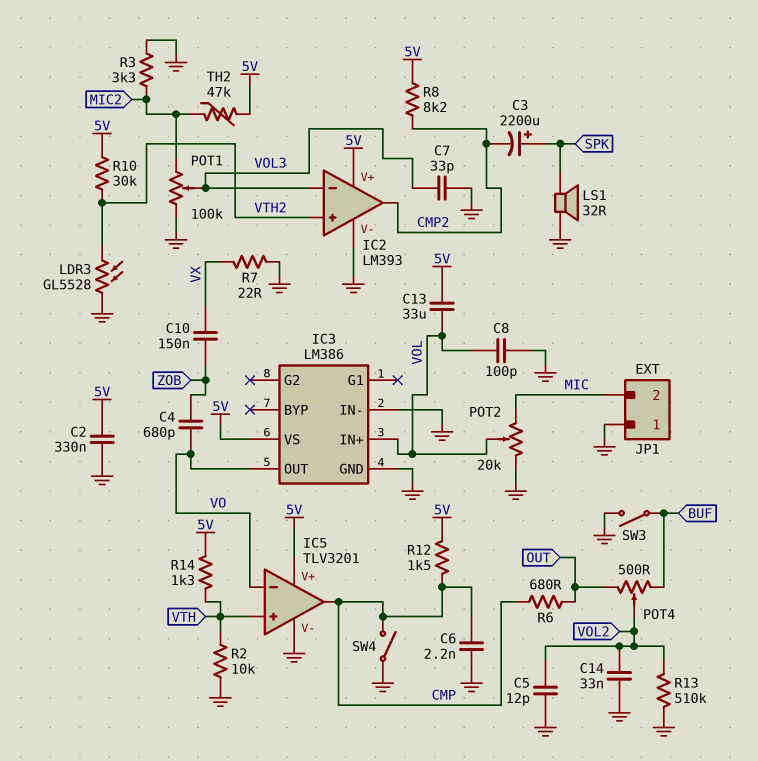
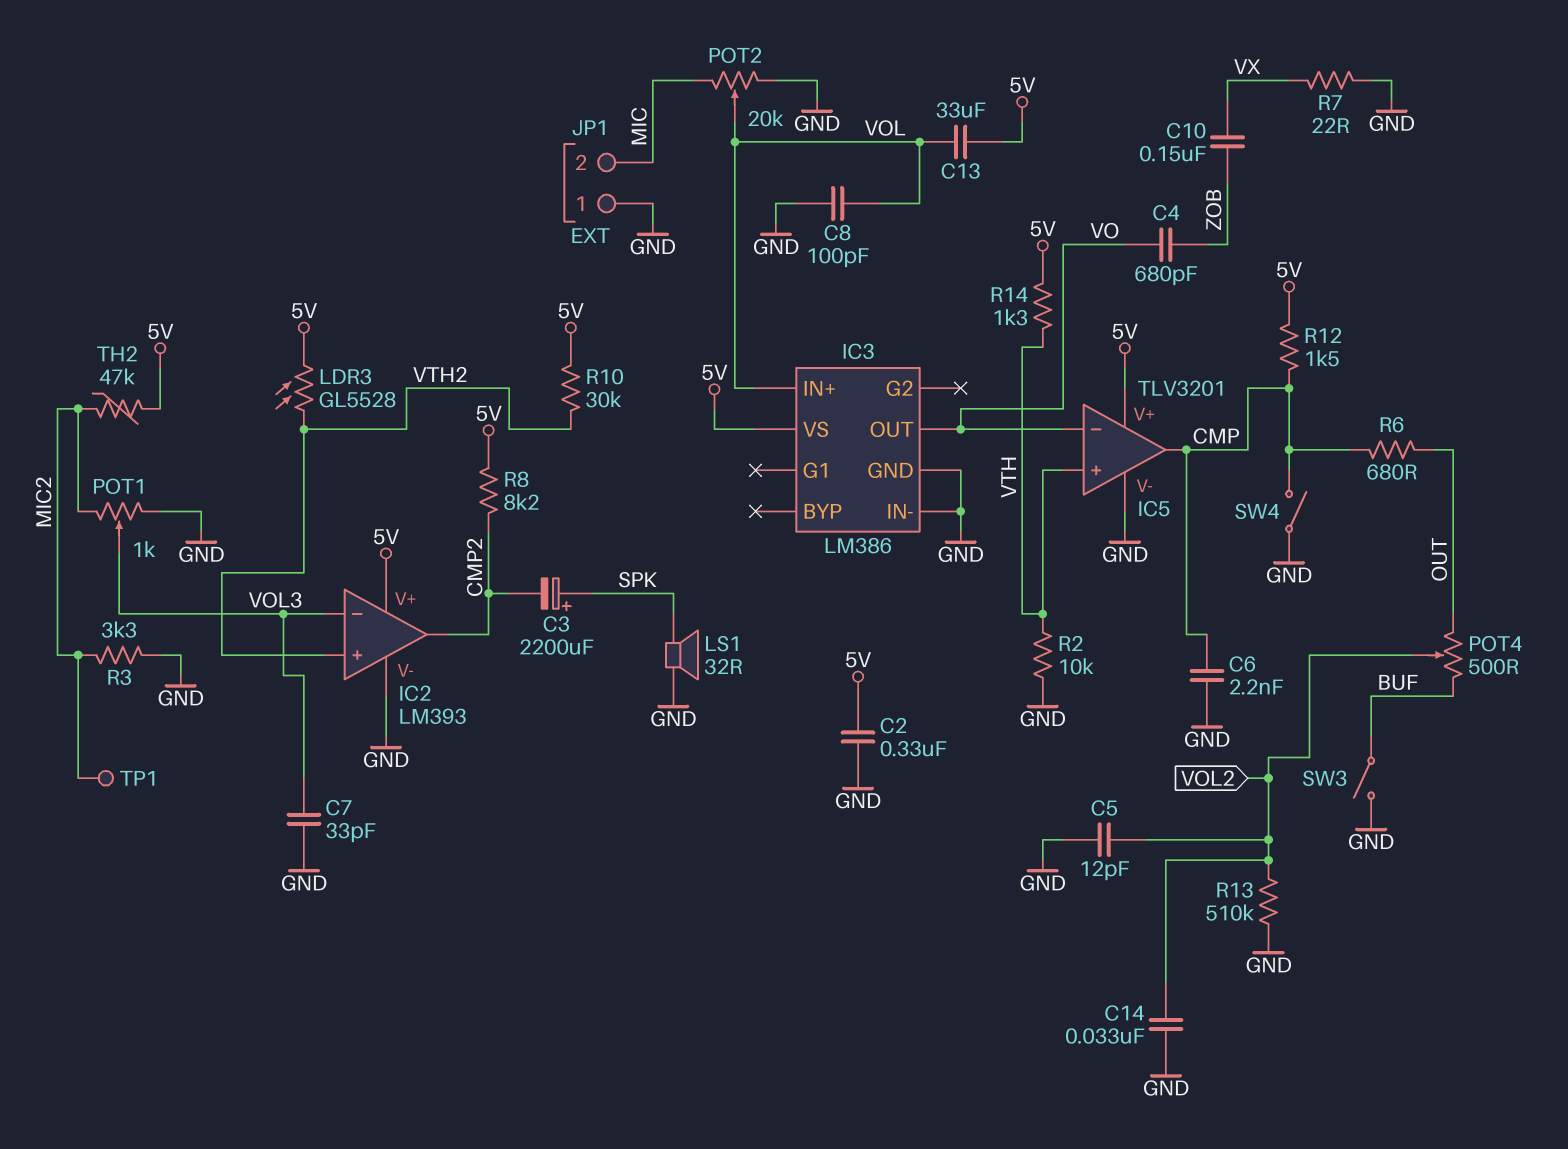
LDR3: GL5528 (GND, VTH2) -> GL5528 (5V, VTH2)
POT1: 100k (GND, MIC2, wiper VOL3) -> 1k (GND, MIC2, wiper VOL3)
TP1: none -> test point (MIC2)

